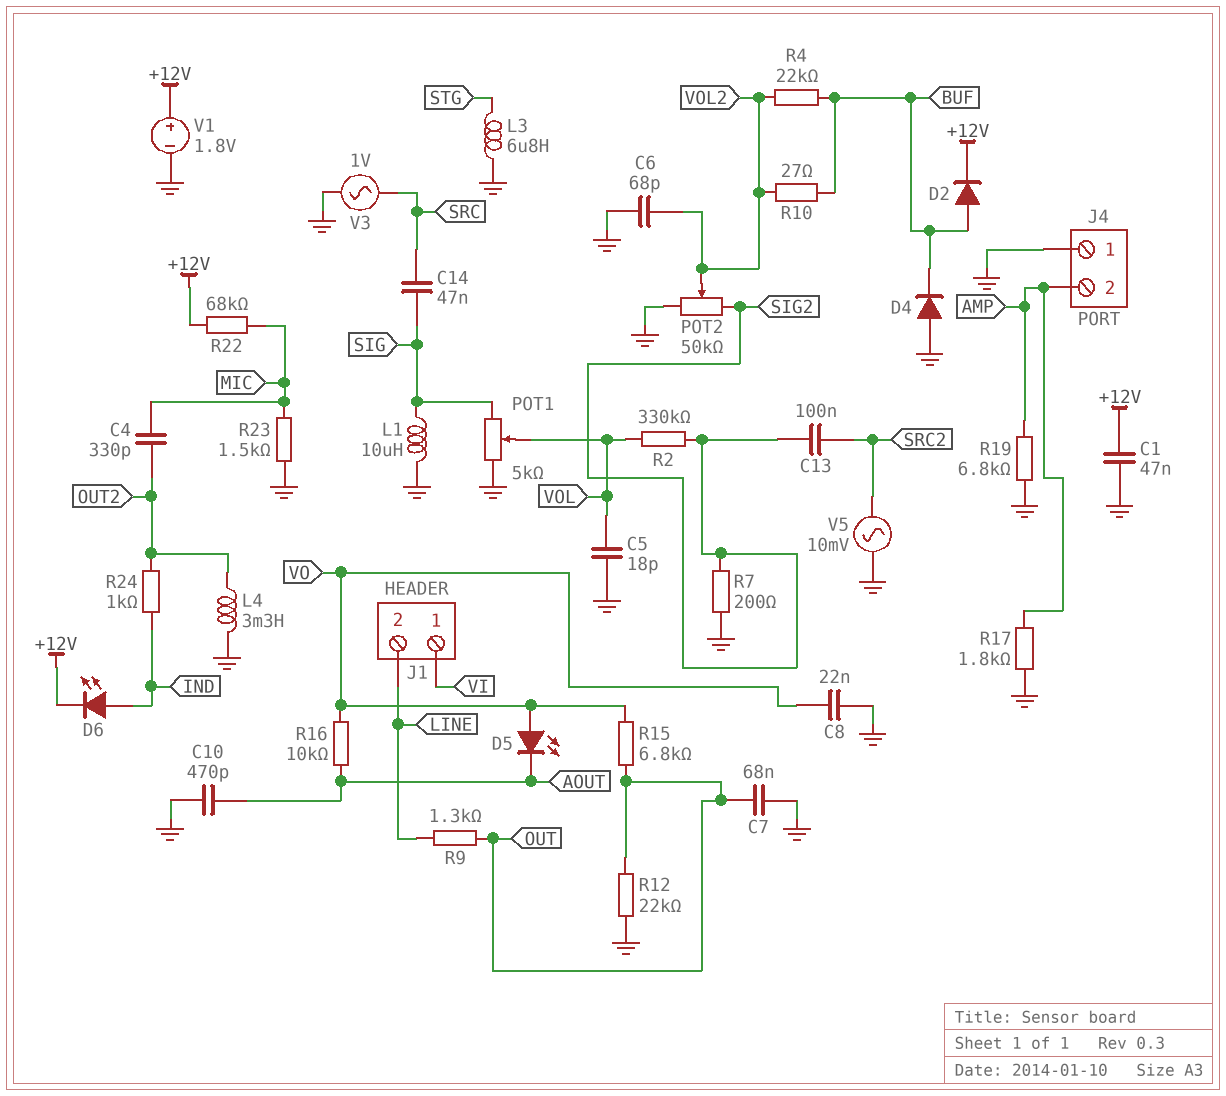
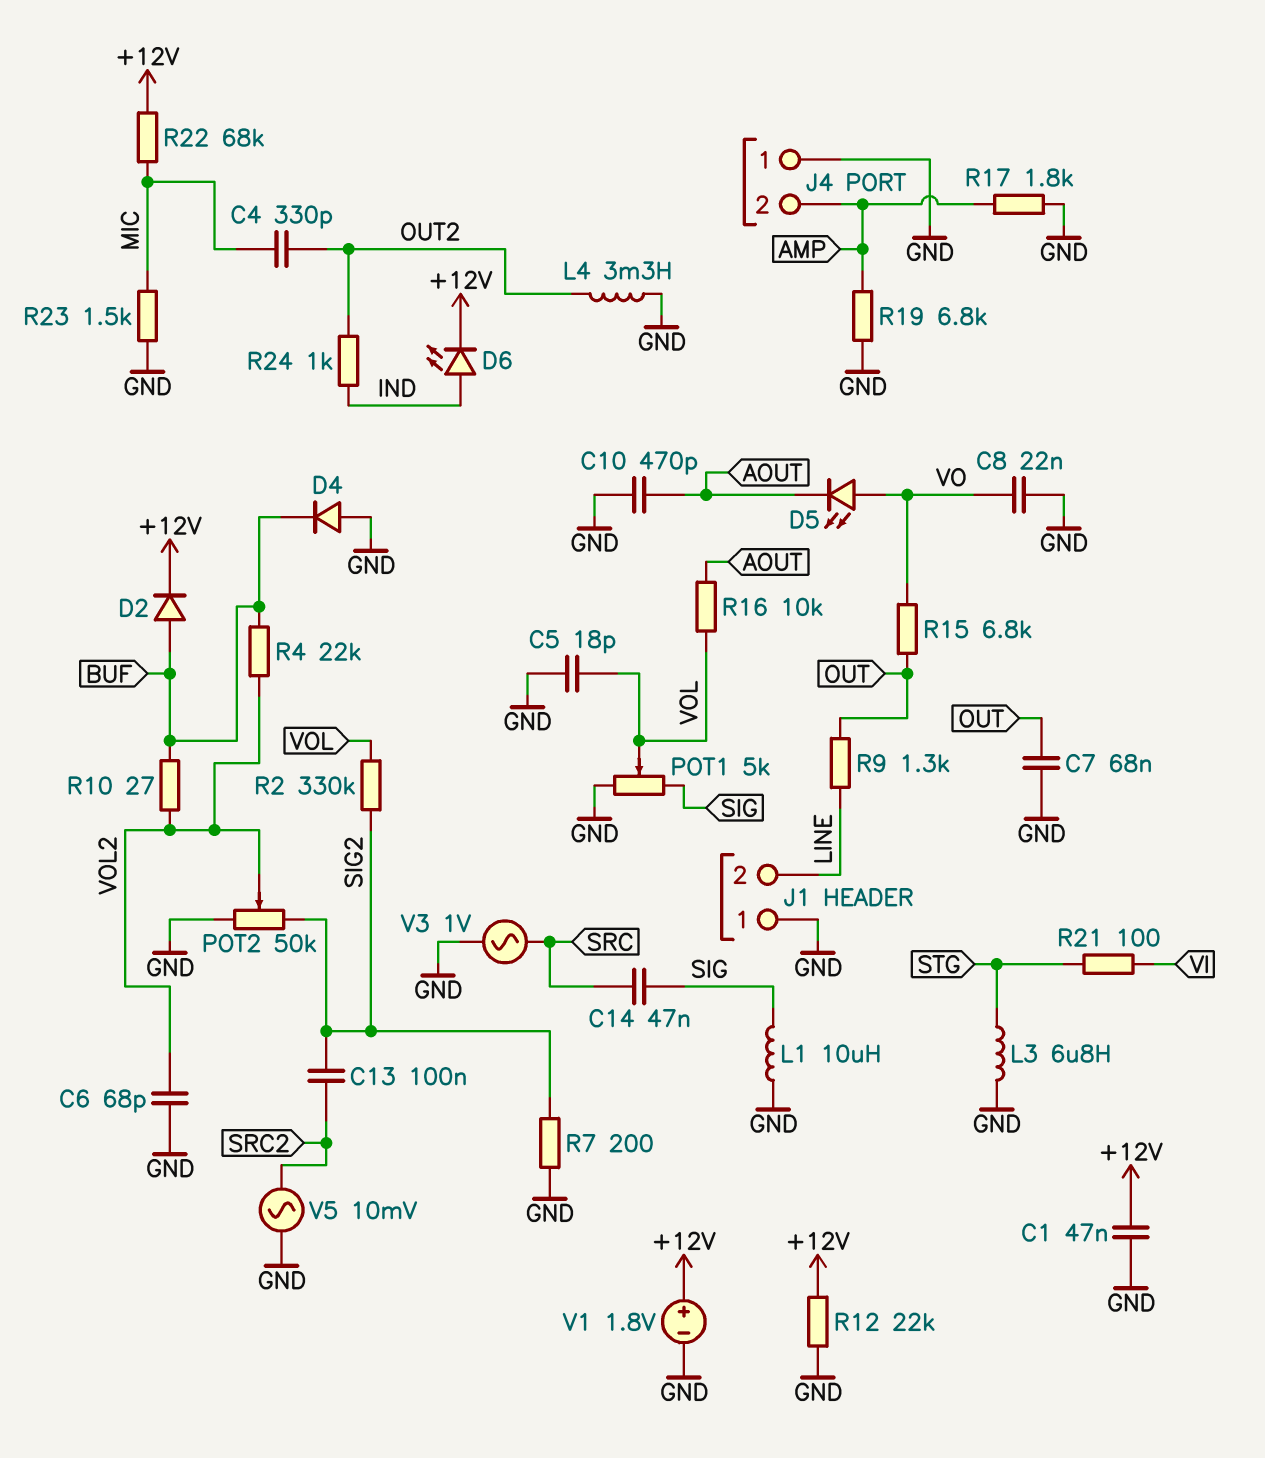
J1 pin 1: VI -> GND
R12: 22k (GND, OUT) -> 22k (+12V, GND)
R16: 10k (AOUT, VO) -> 10k (AOUT, VOL)
R21: none -> 100 (STG, VI)

